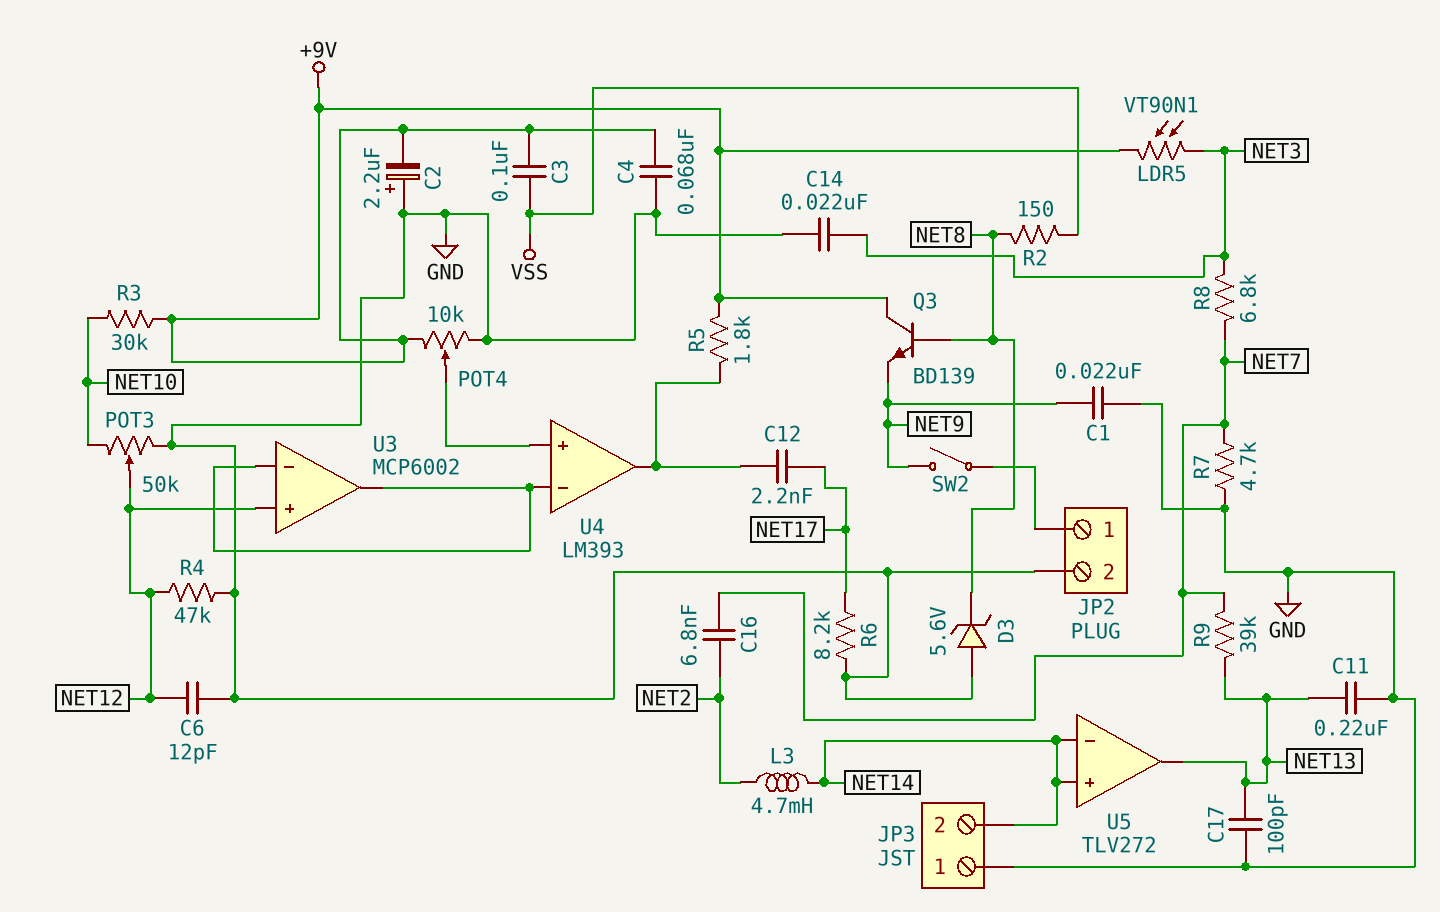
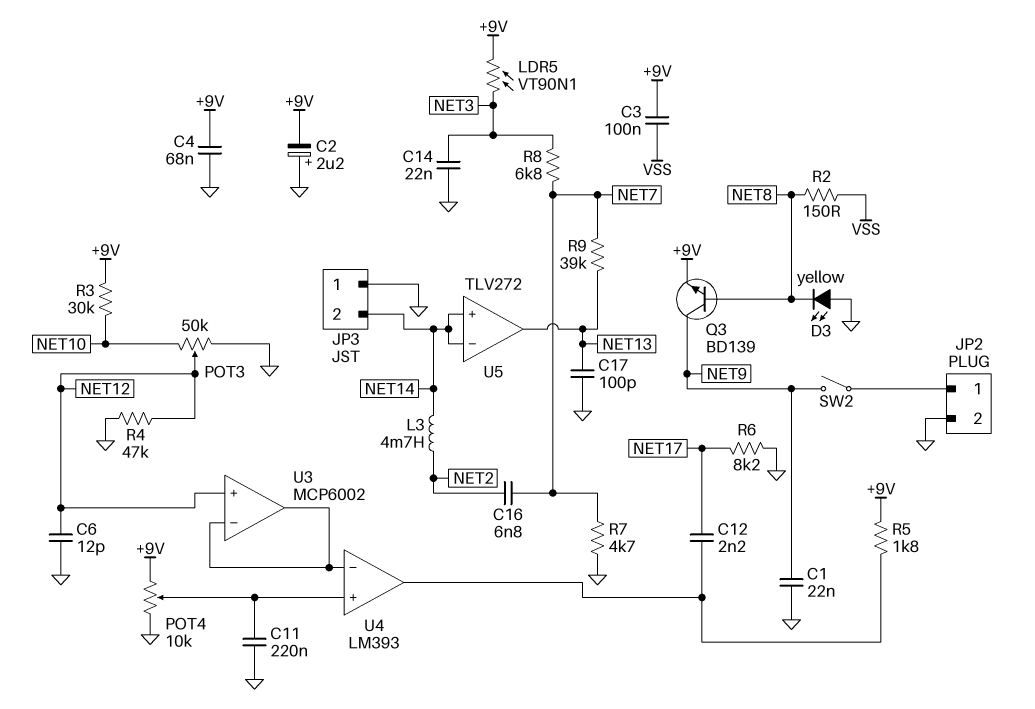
C11: 220nF (GND, NET13) -> 220nF (GND, U4/in+)
D3: zener 5.6V (A GND, K NET8) -> LED yellow (A GND, K NET8)
Q3: NPN BD139 (B NET8, C +9V, E NET9) -> NPN BD139 (B NET8, C NET9, E +9V)

